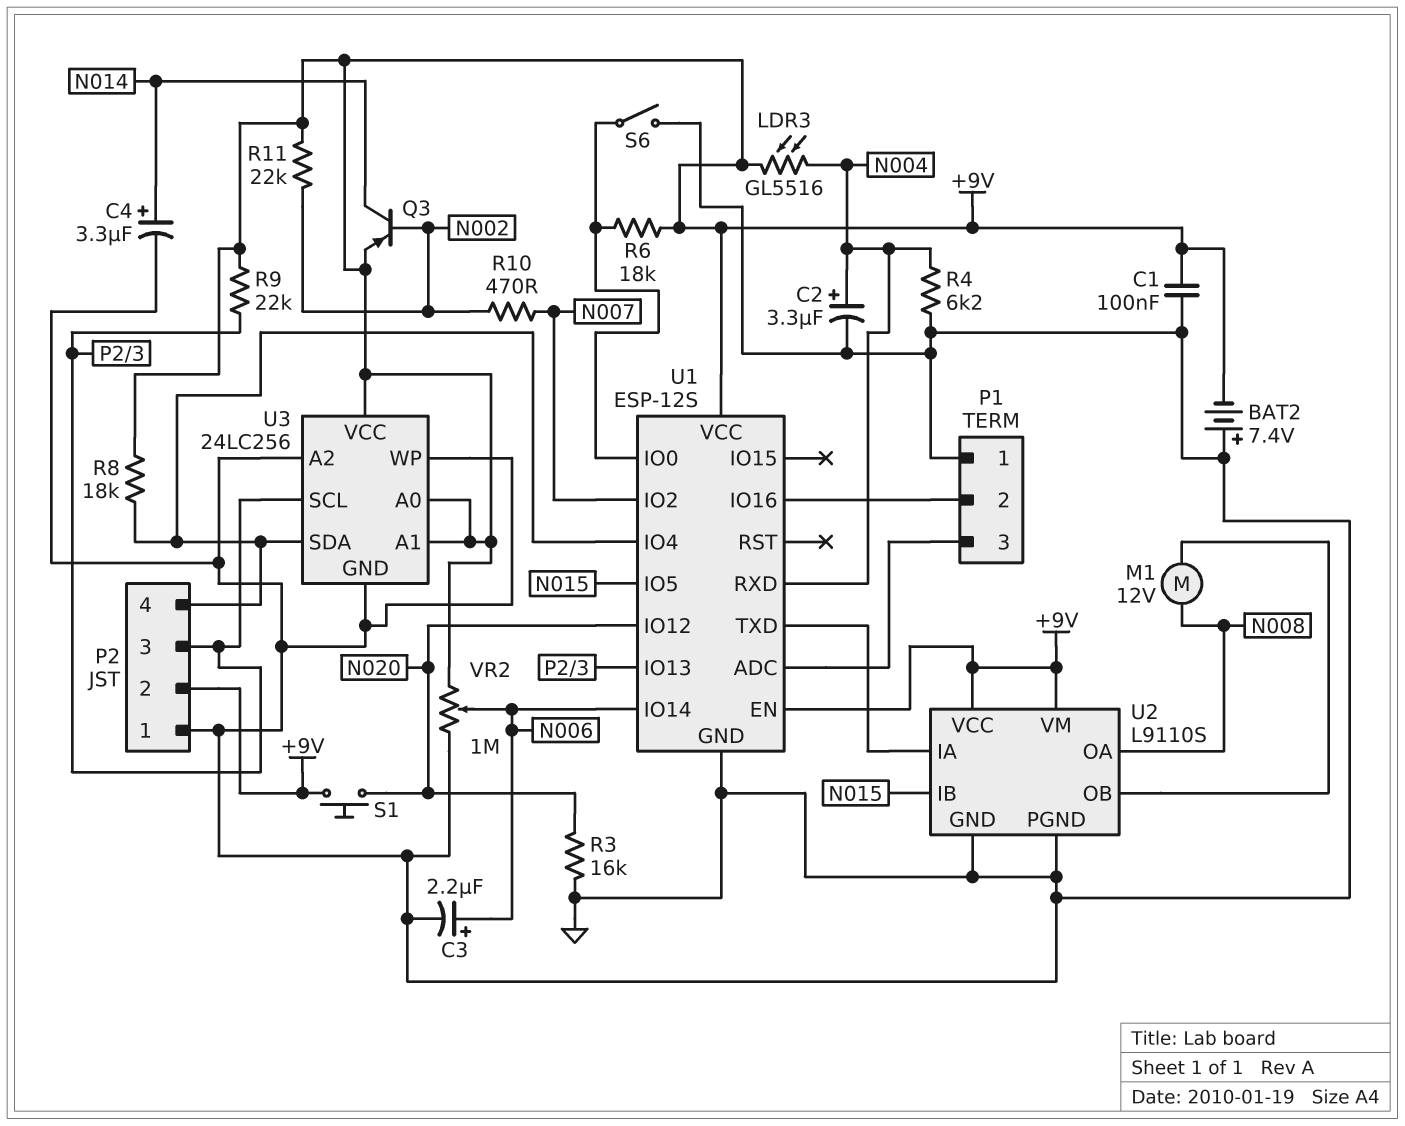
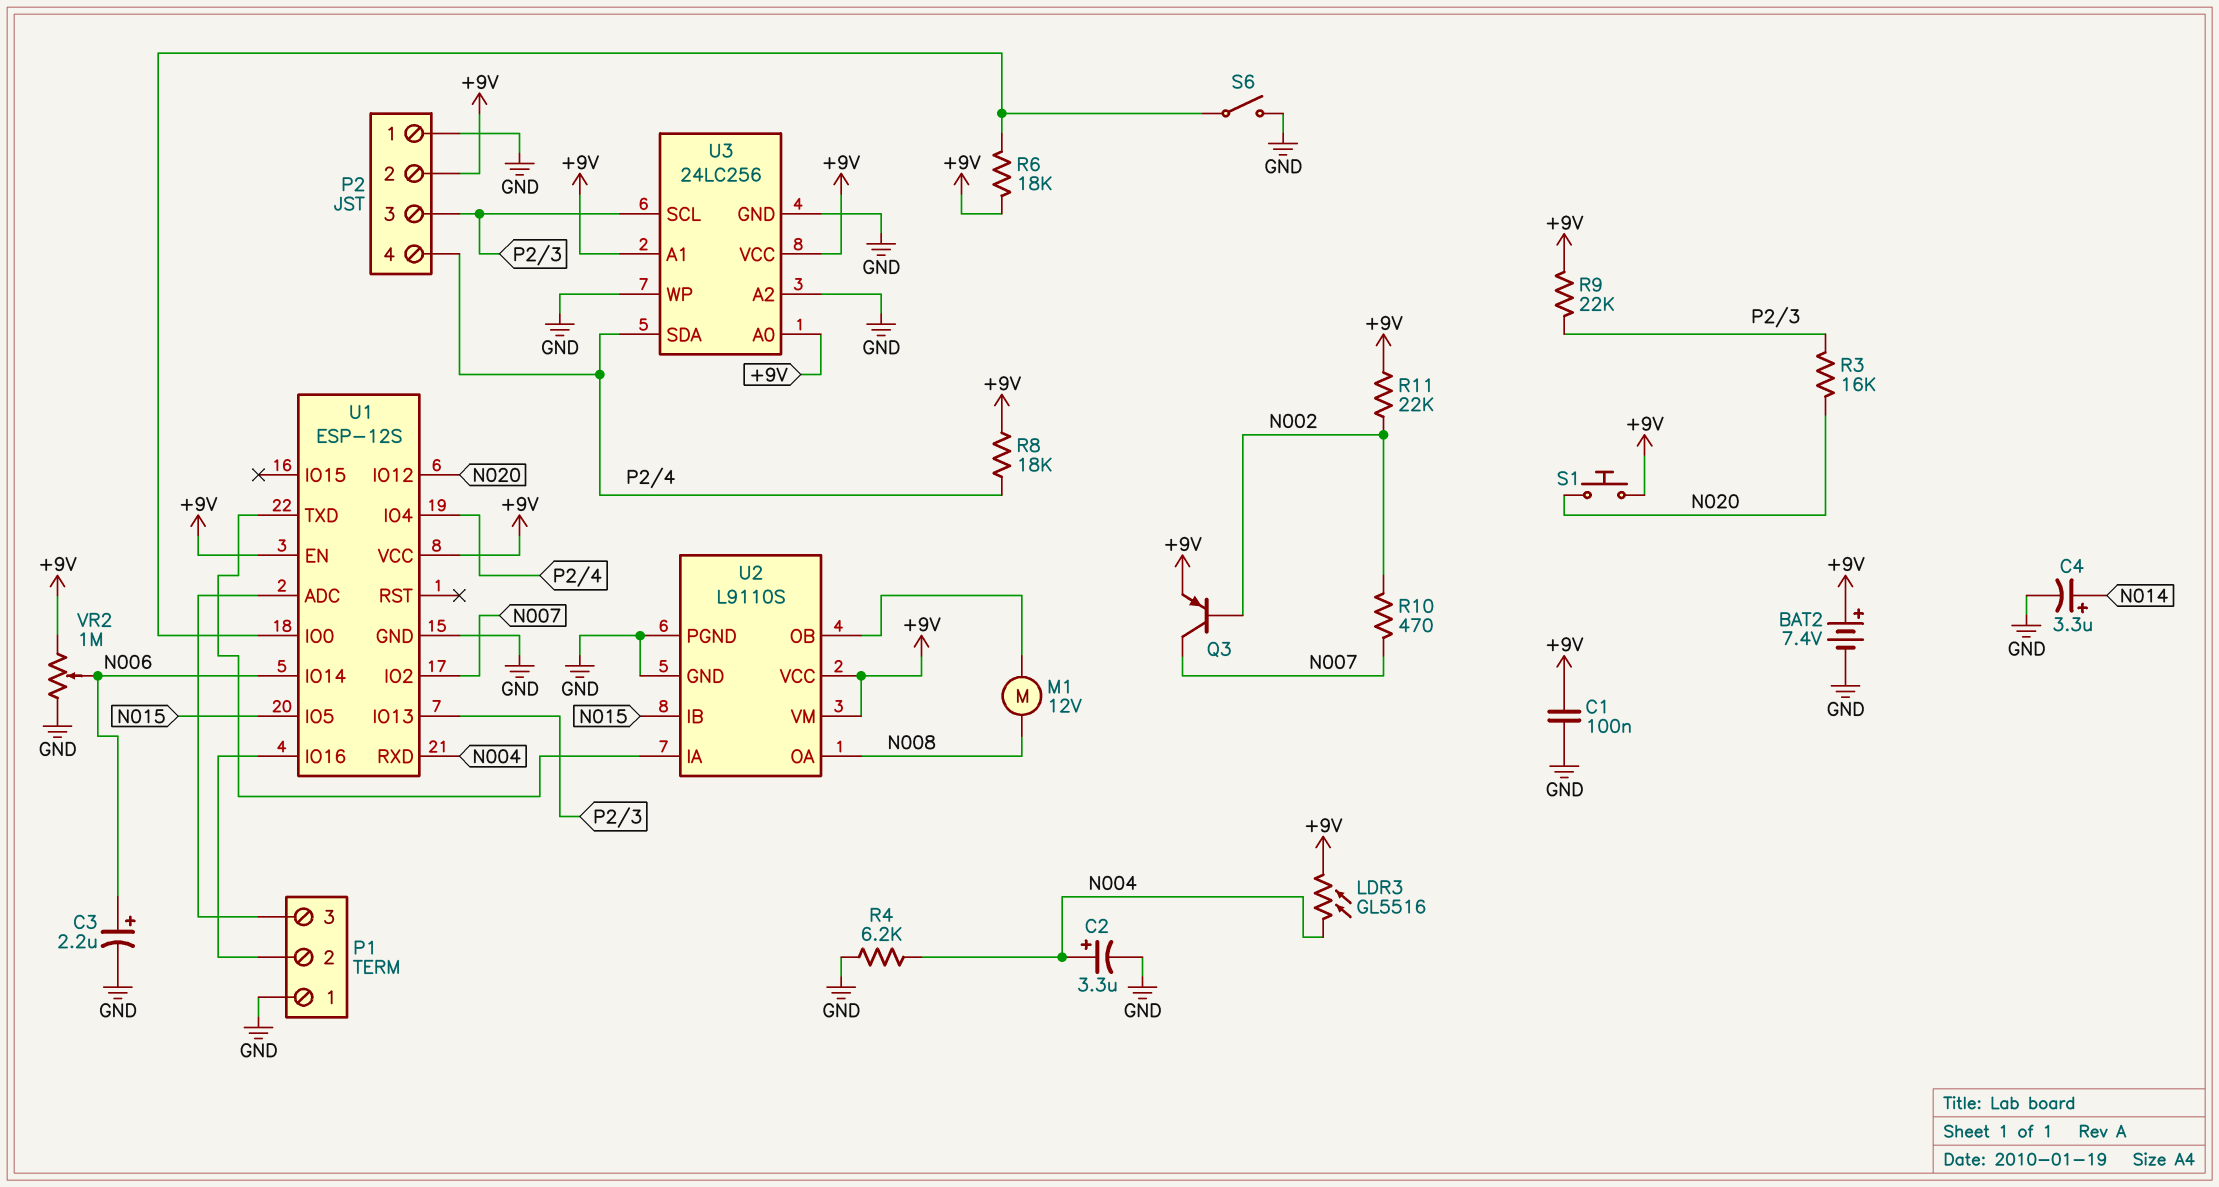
BAT2: 7.4V (plus GND, minus +9V) -> 7.4V (plus +9V, minus GND)
Q3: PNP (B N002, C N014, E +9V) -> PNP (B N002, C N007, E +9V)
R3: 16k (GND, N020) -> 16k (N020, P2/3)

